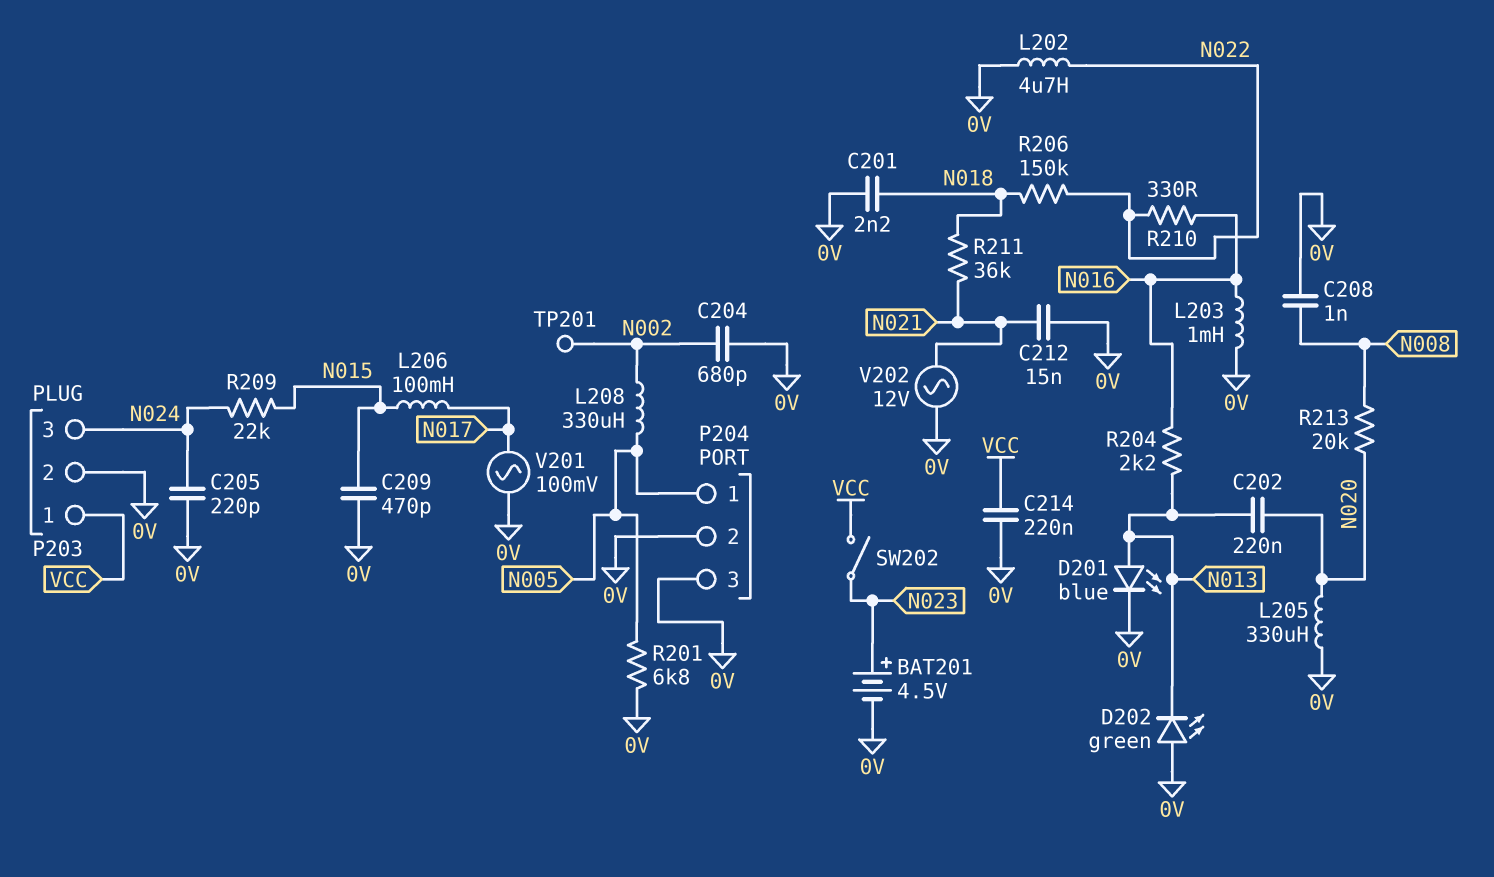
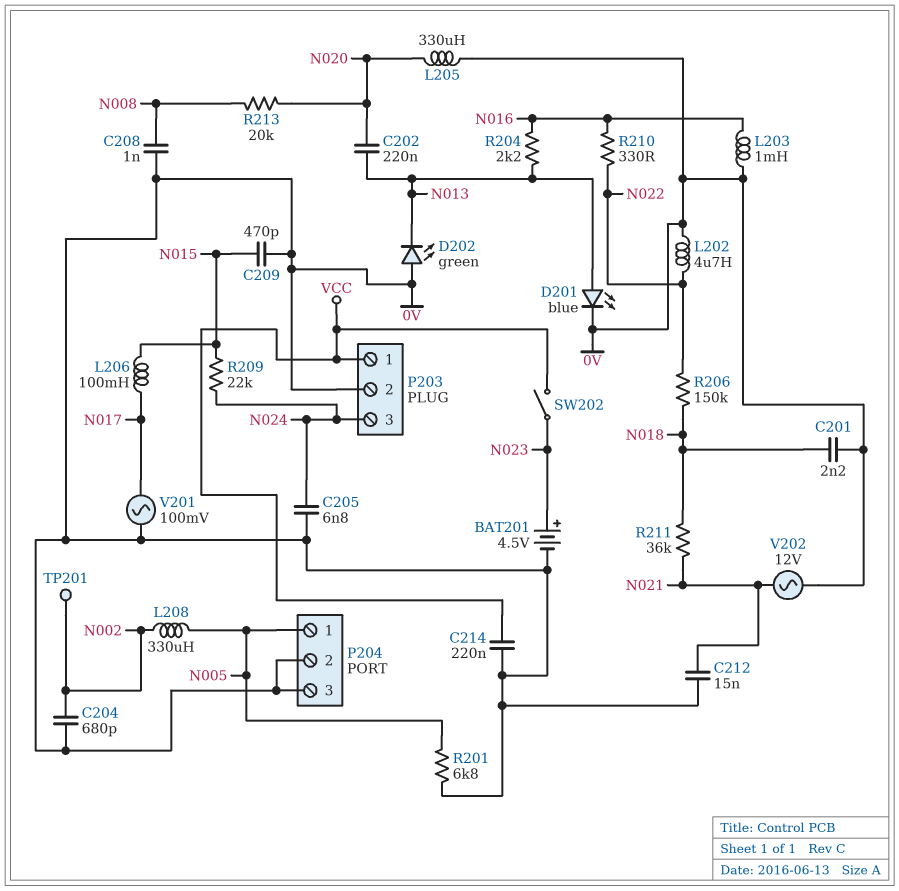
C205: 220pF (0V, N024) -> 6.8nF (0V, N024)

